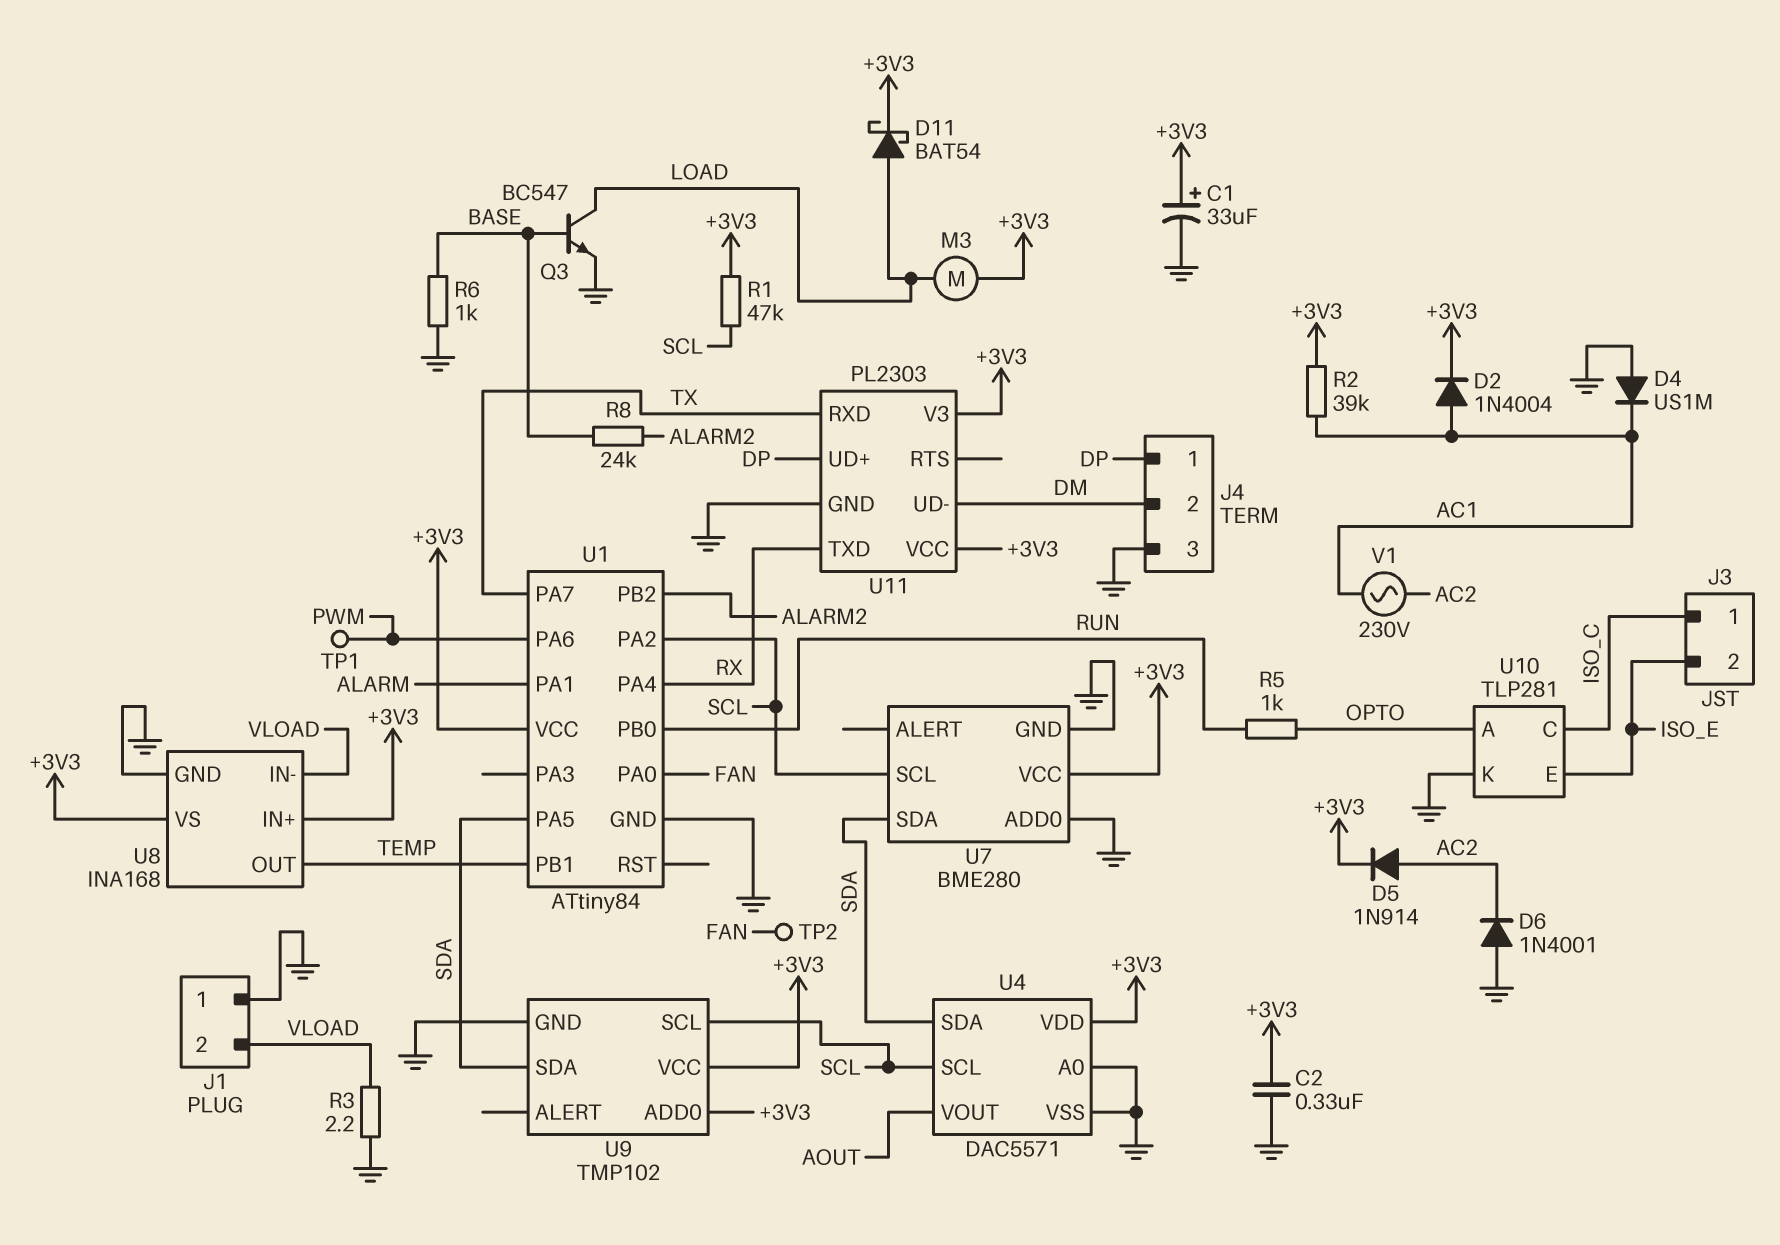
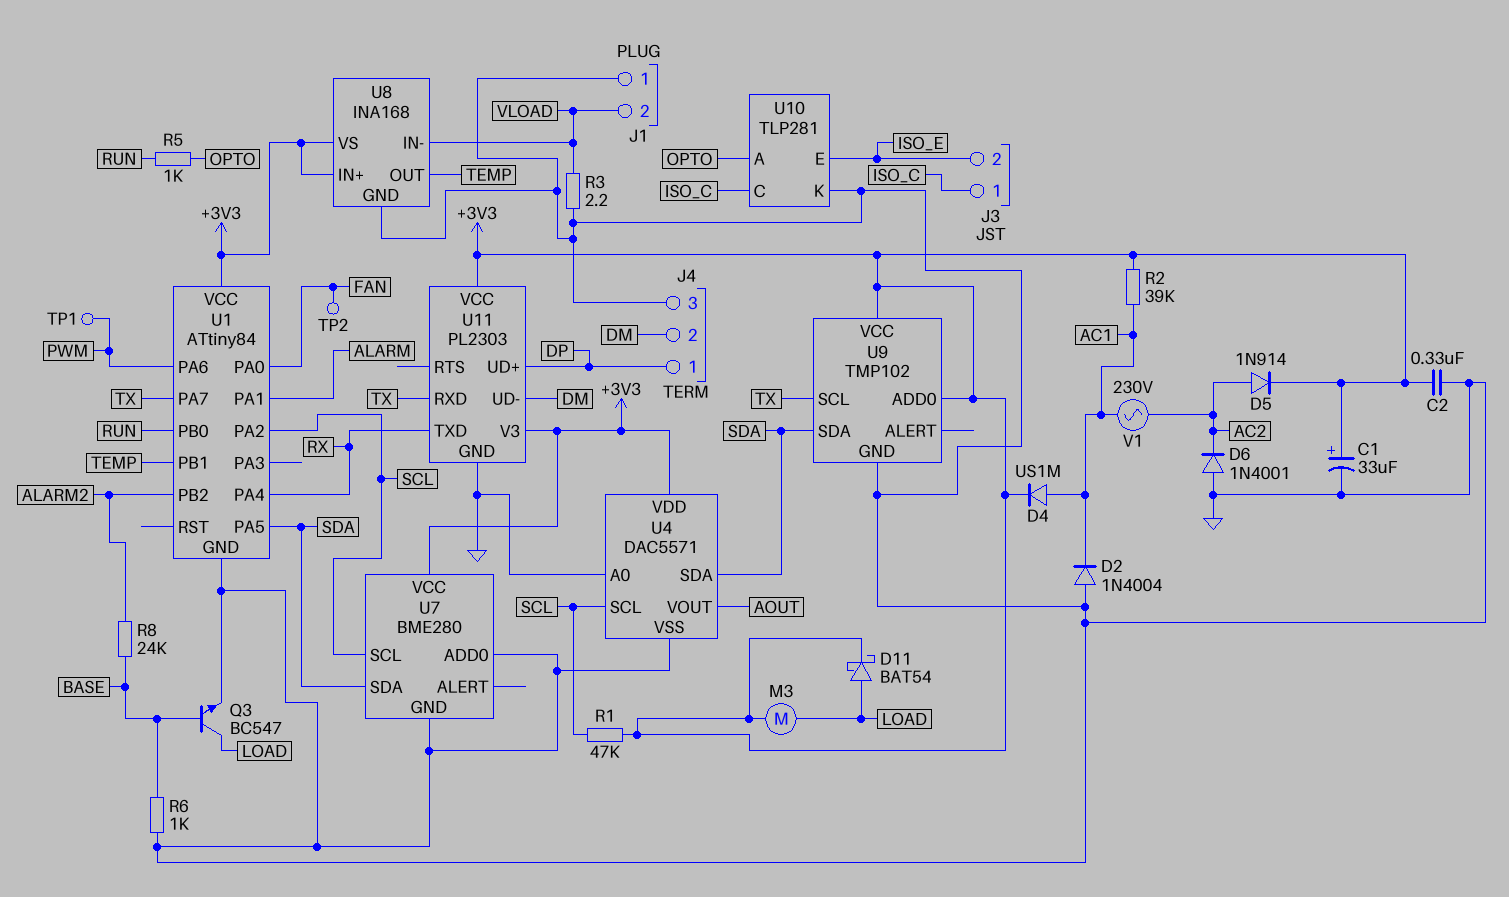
D2: diode 1N4004 (A AC1, K +3V3) -> diode 1N4004 (A GND, K AC1)
D4: diode US1M (A GND, K AC1) -> diode US1M (A AC1, K +3V3)
U9 pin SCL: SCL -> TX

